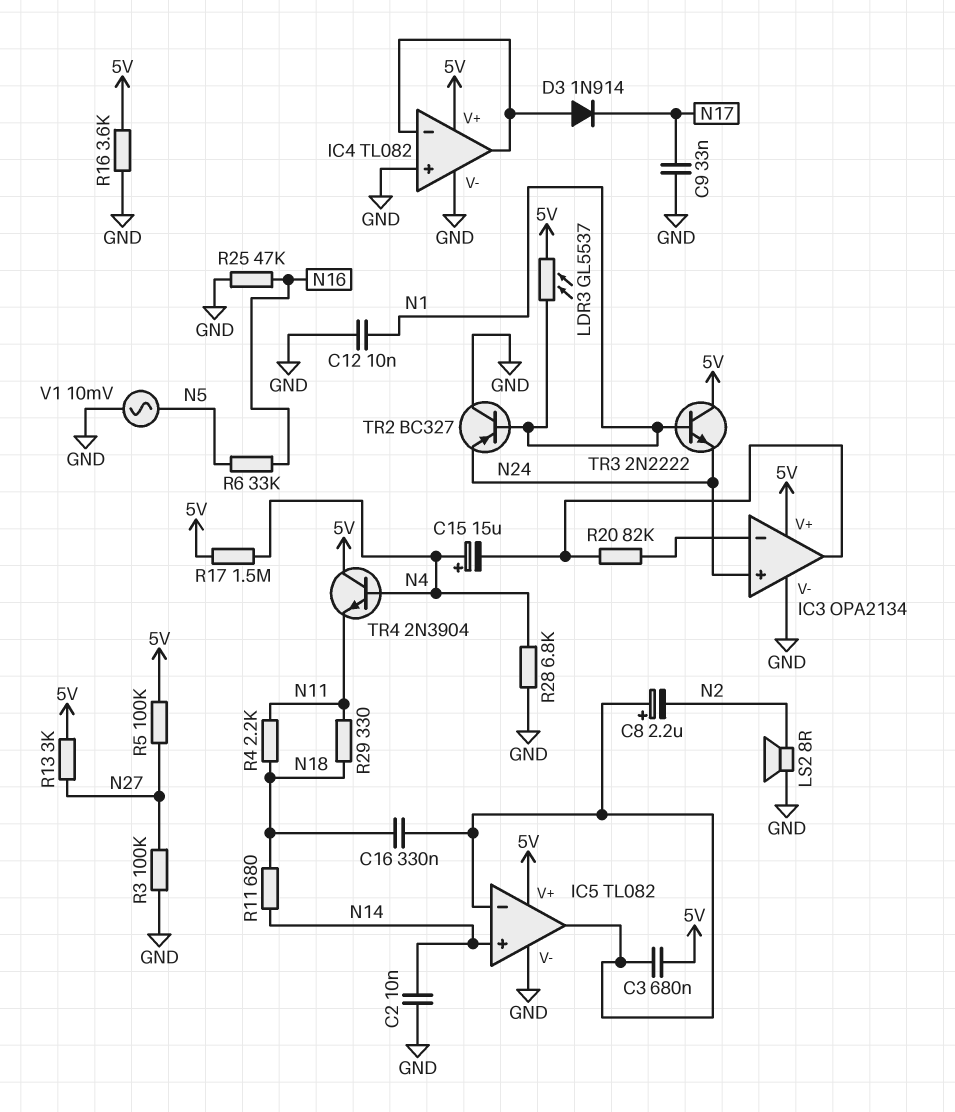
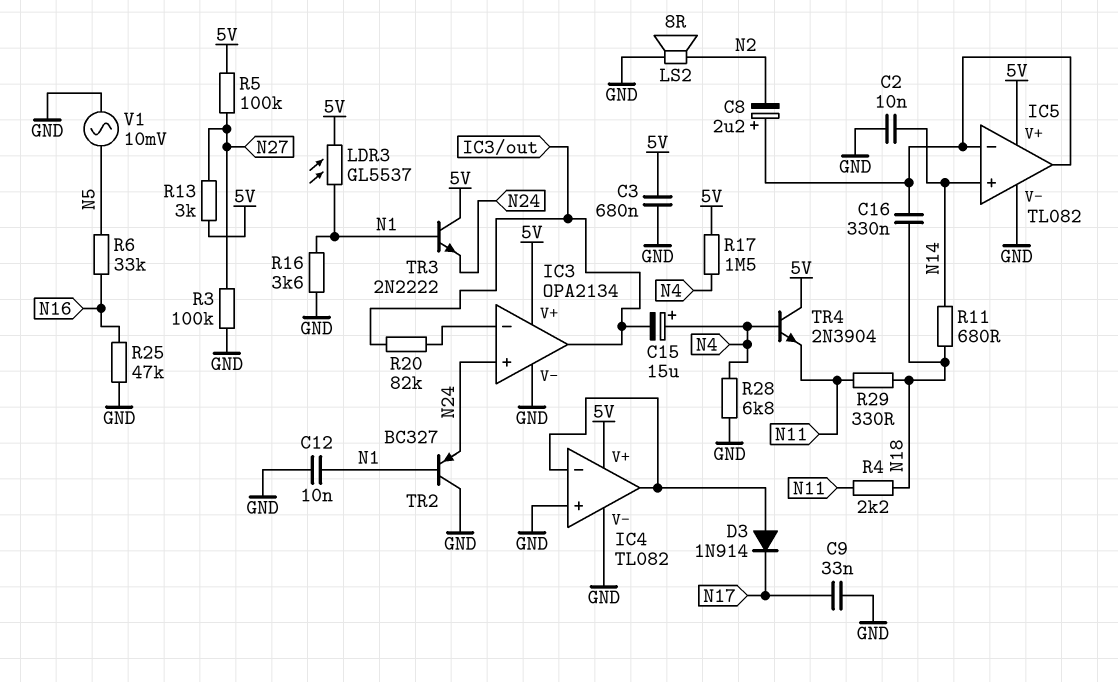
C3: 680nF (5V, IC5/in-) -> 680nF (5V, GND)
R16: 3.6k (5V, GND) -> 3.6k (GND, N1)

